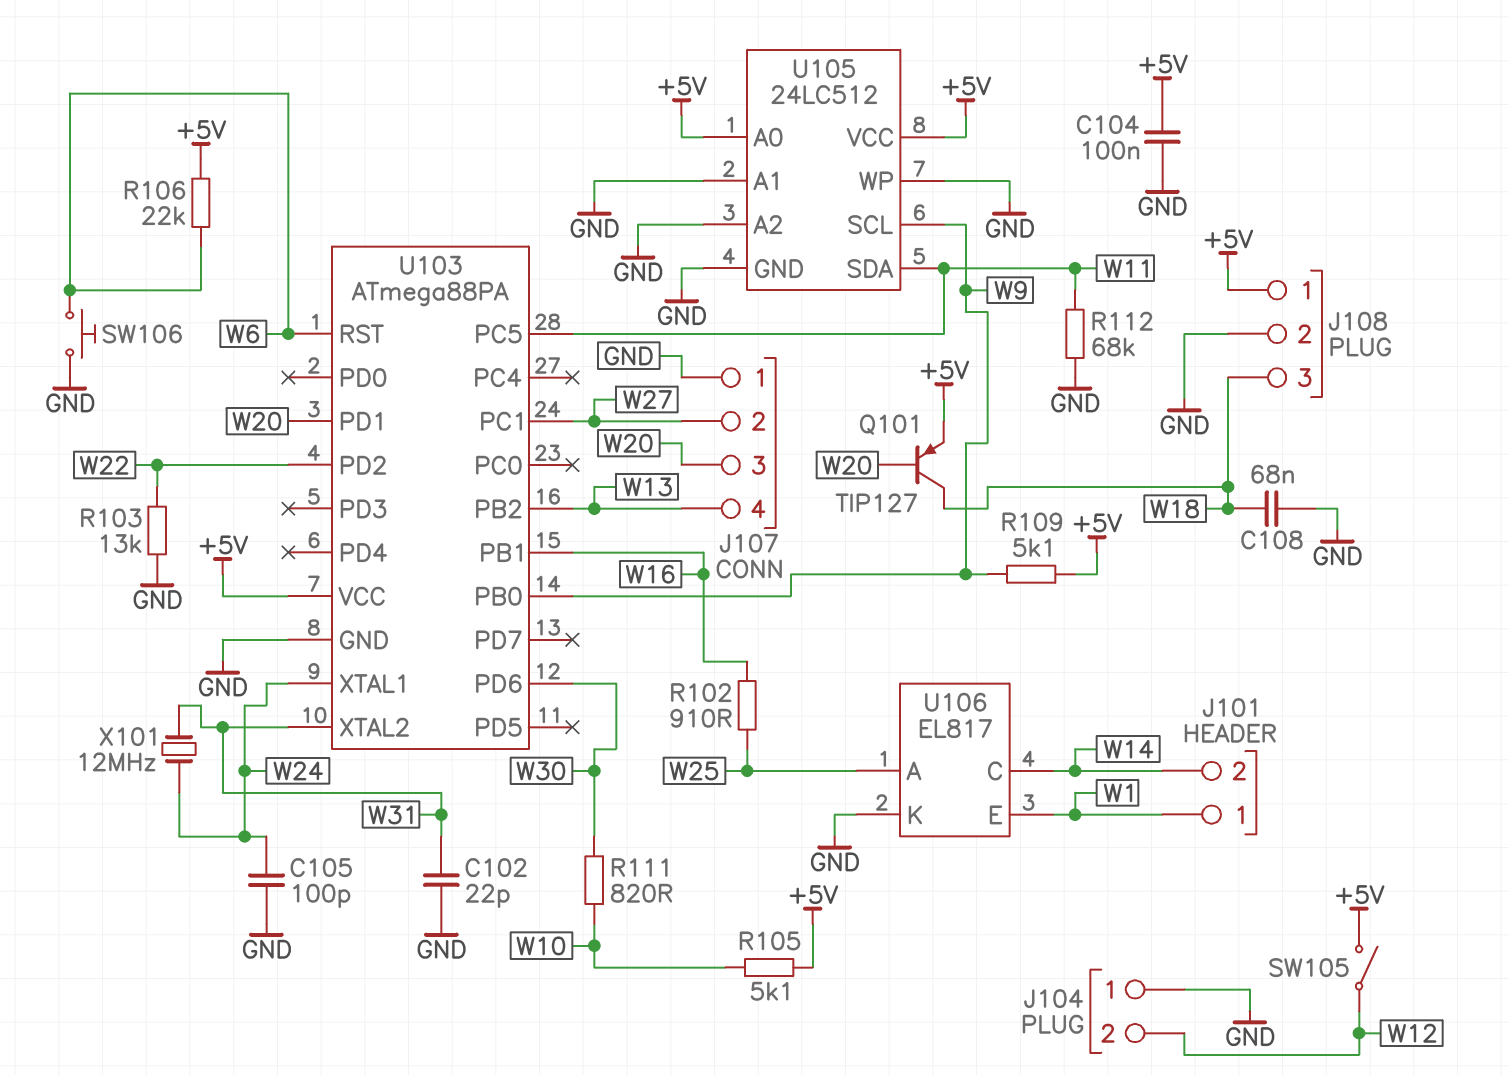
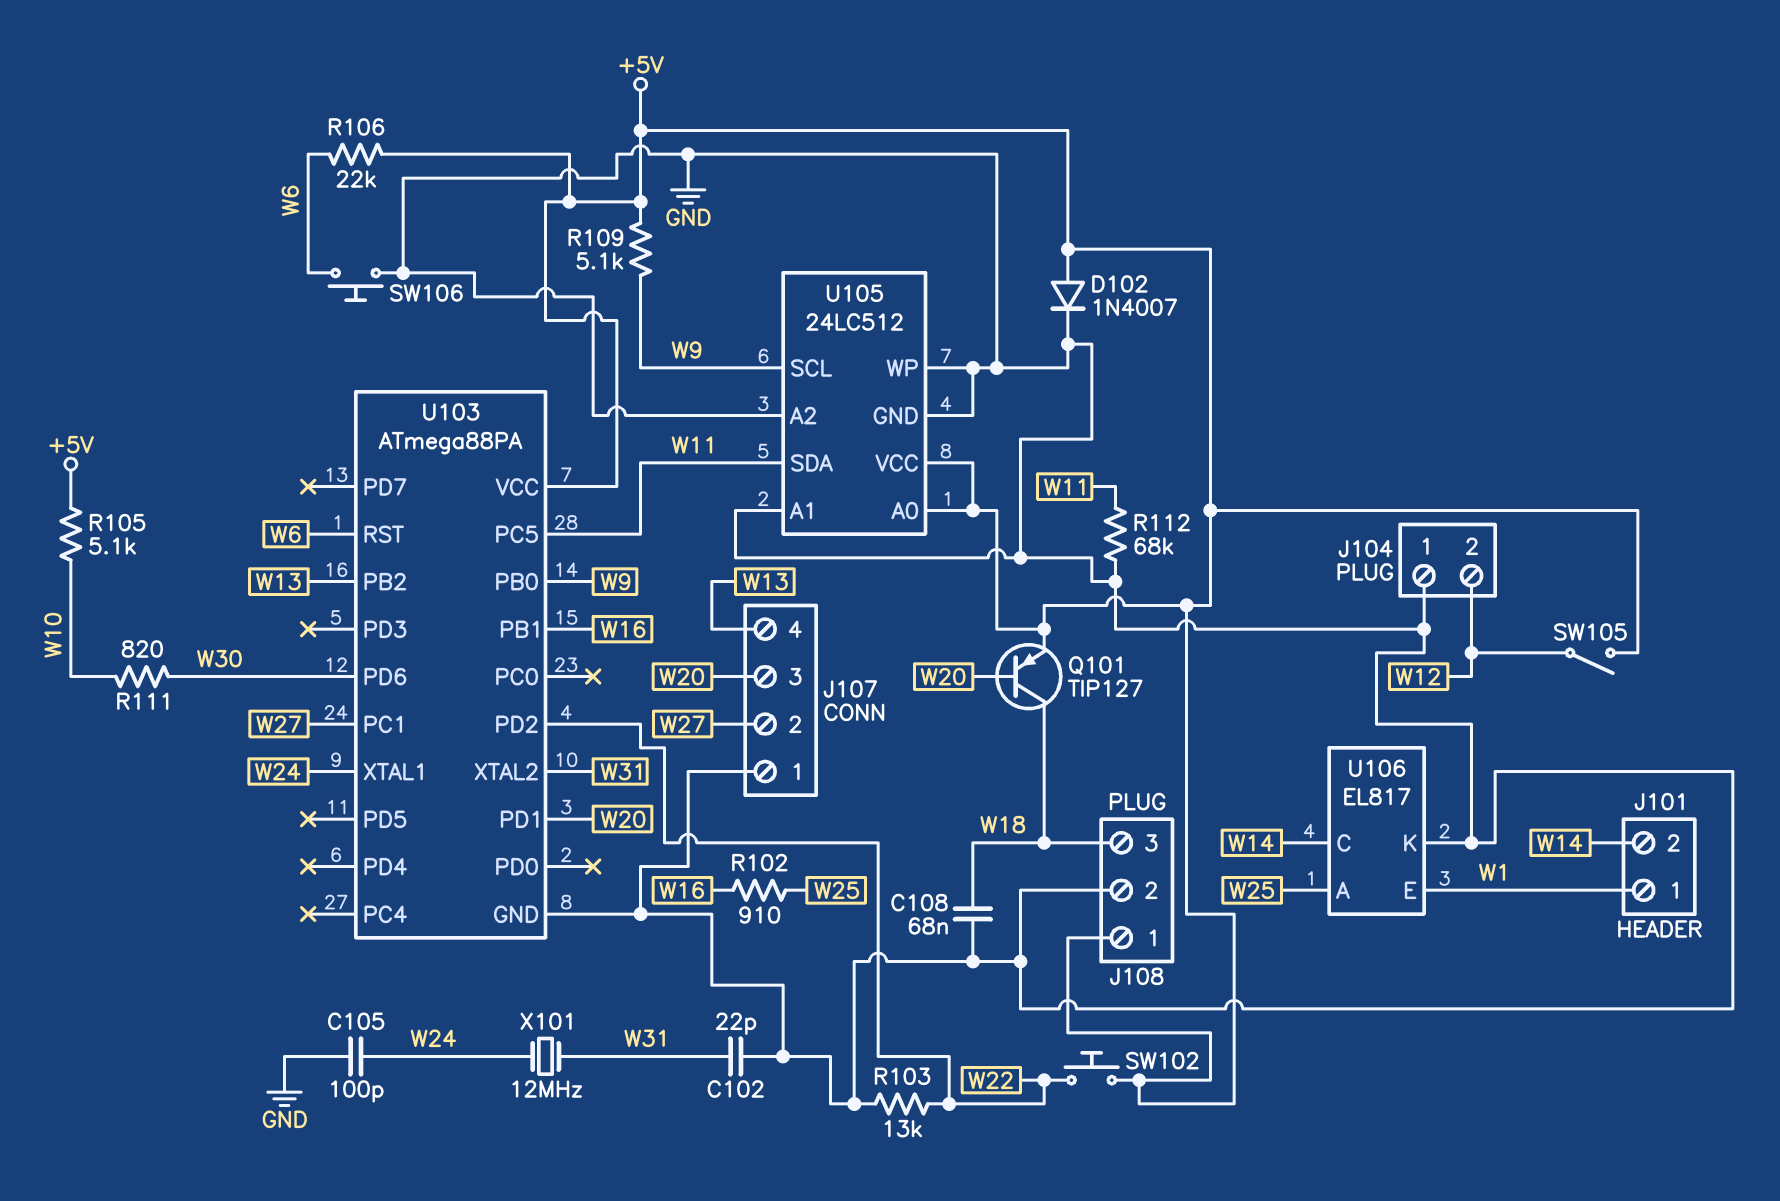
C104: 100nF (+5V, GND) -> none
D102: none -> diode 1N4007 (A +5V, K GND)
SW102: none -> button (+5V, W22)

